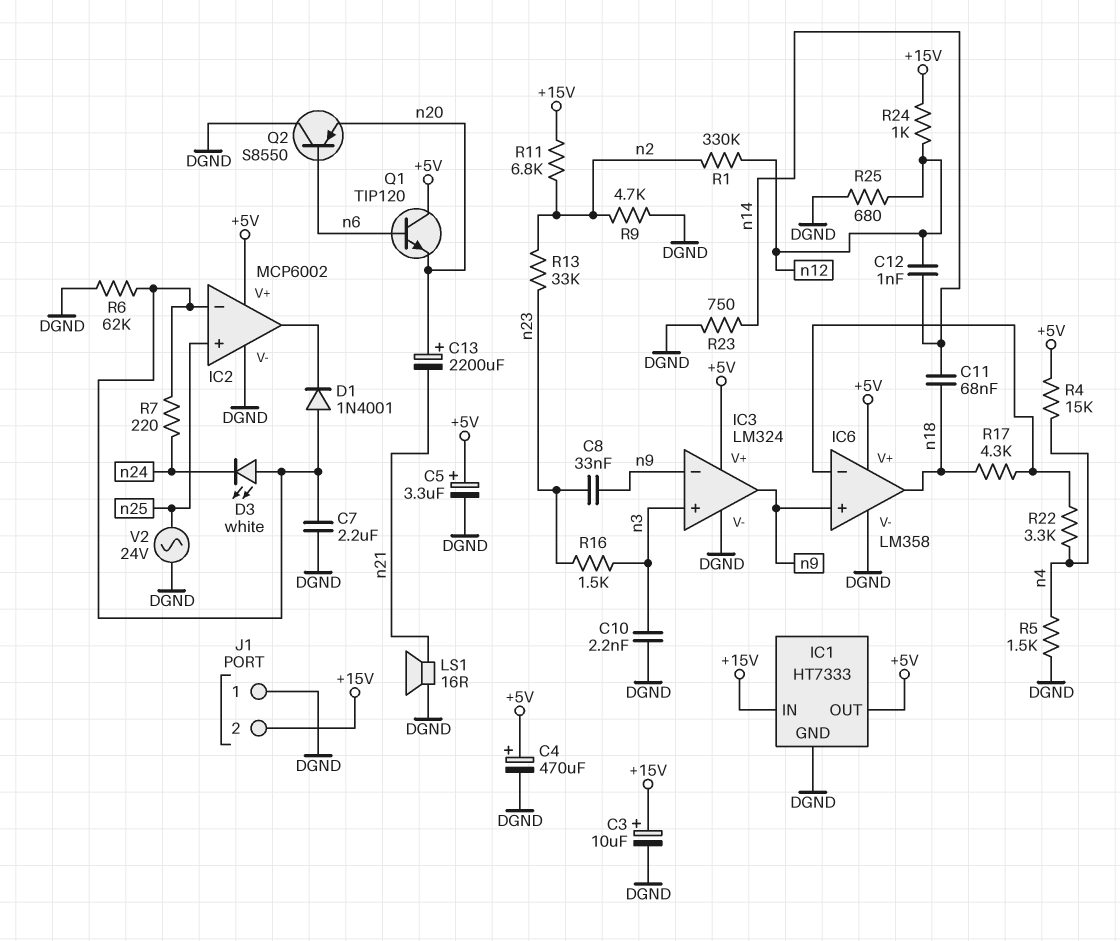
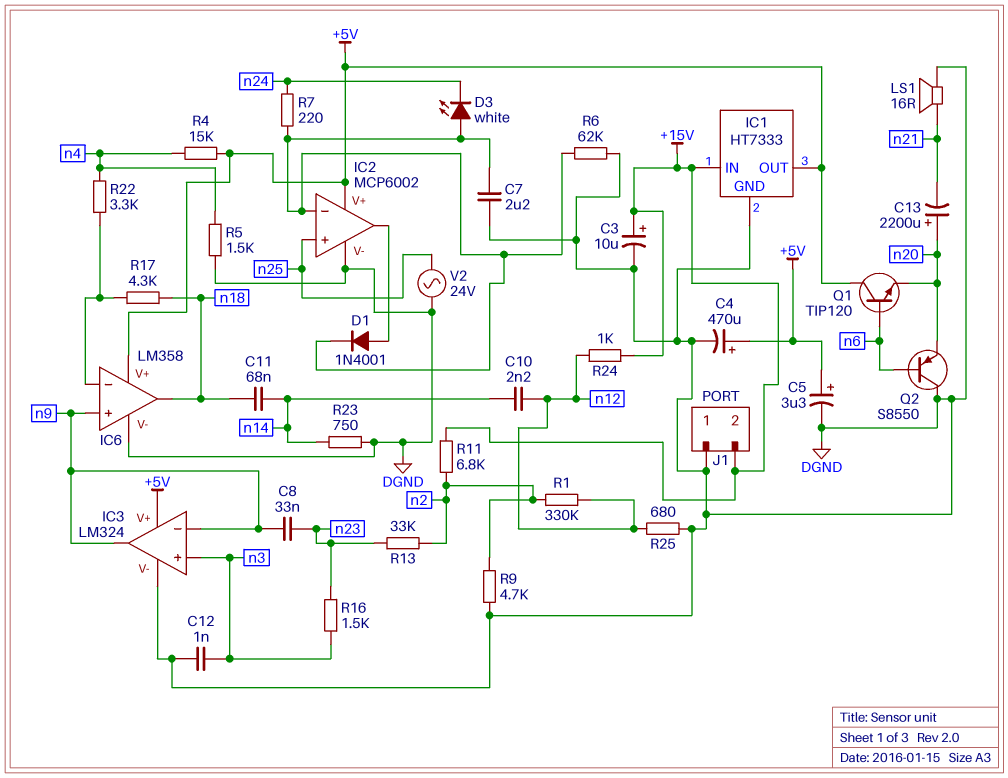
C10: 2.2nF (DGND, n3) -> 2.2nF (n12, n14)
C12: 1nF (n12, n14) -> 1nF (DGND, n3)
D1: diode 1N4001 (A IC2/in-, K IC2/out) -> diode 1N4001 (A IC2/out, K IC2/in-)

